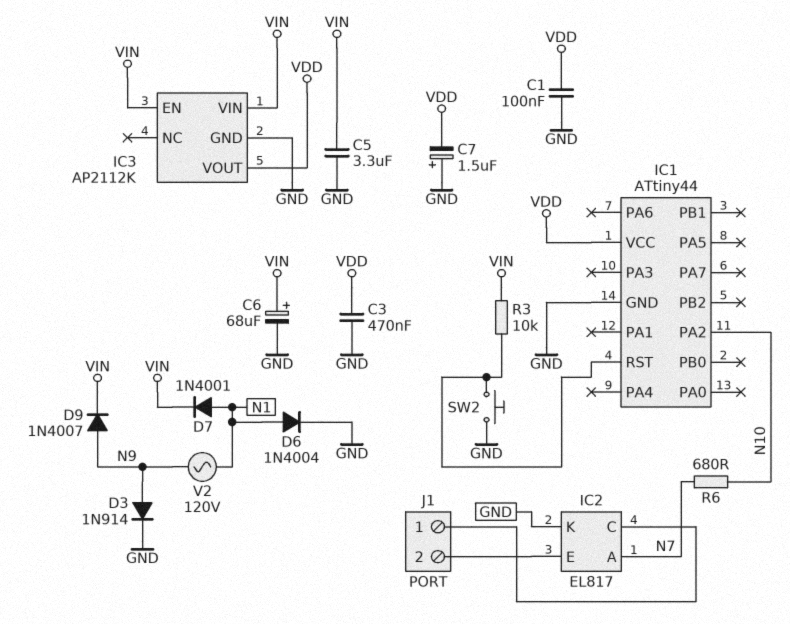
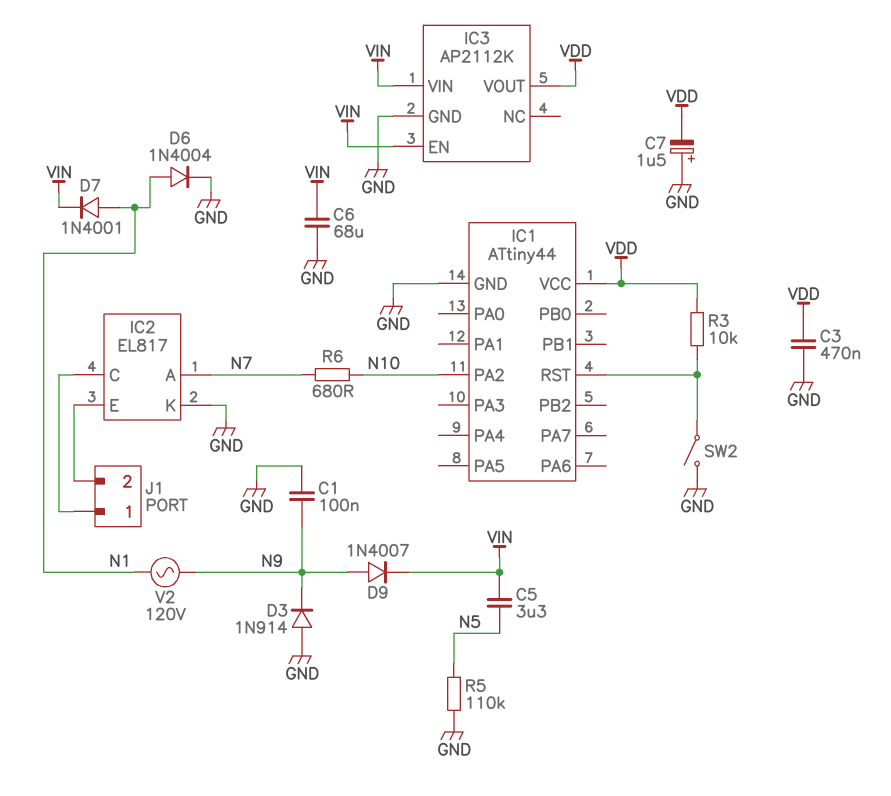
C1: 100nF (GND, VDD) -> 100nF (GND, N9)
C5: 3.3uF (GND, VIN) -> 3.3uF (N5, VIN)
C6: 68uF (plus VIN, minus GND) -> 68uF (GND, VIN)
D3: diode 1N914 (A N9, K GND) -> diode 1N914 (A GND, K N9)
R3: 10k (IC1/RST, VIN) -> 10k (IC1/RST, VDD)
R5: none -> 110k (GND, N5)
SW2: button (GND, IC1/RST) -> switch (GND, IC1/RST)

